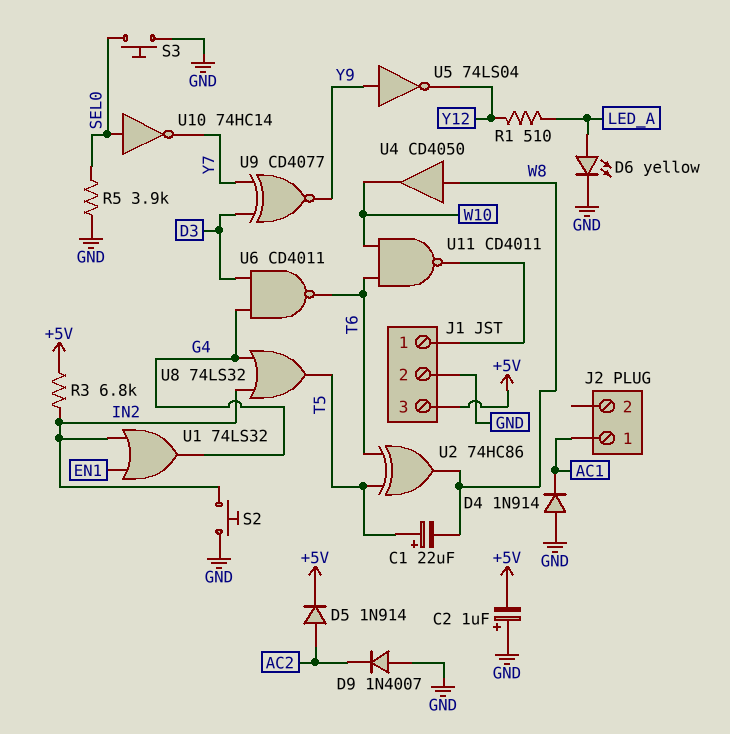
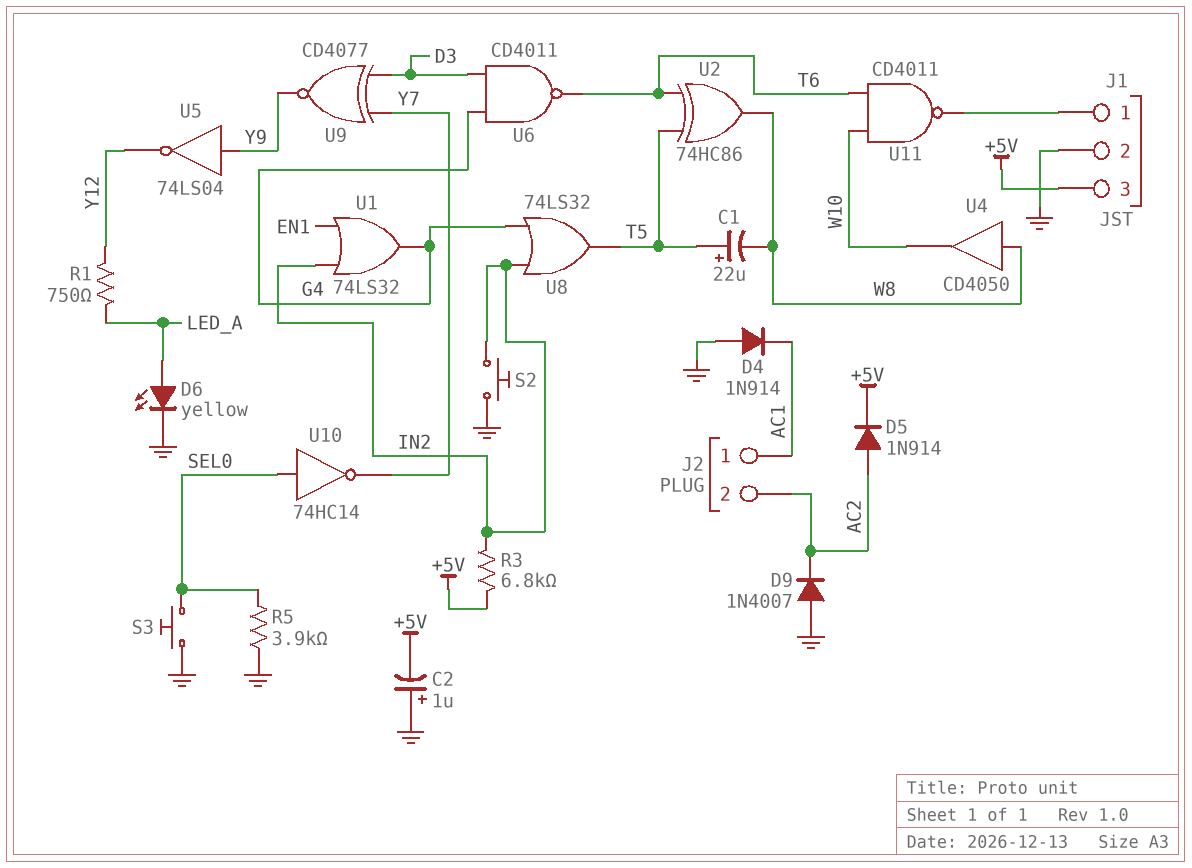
J2 pin 2: none -> AC2
R1: 510 (LED_A, Y12) -> 750 (LED_A, Y12)

